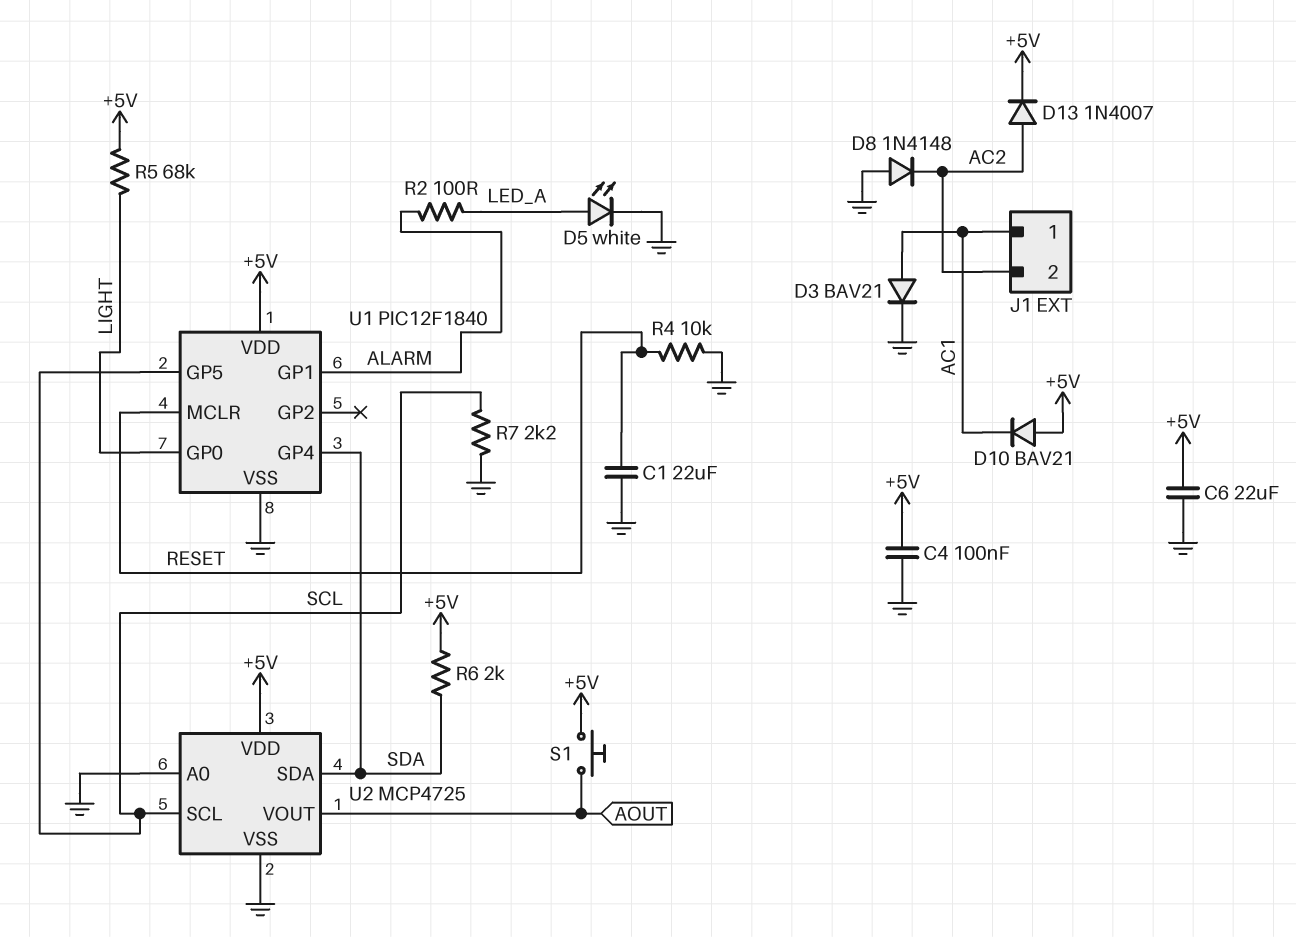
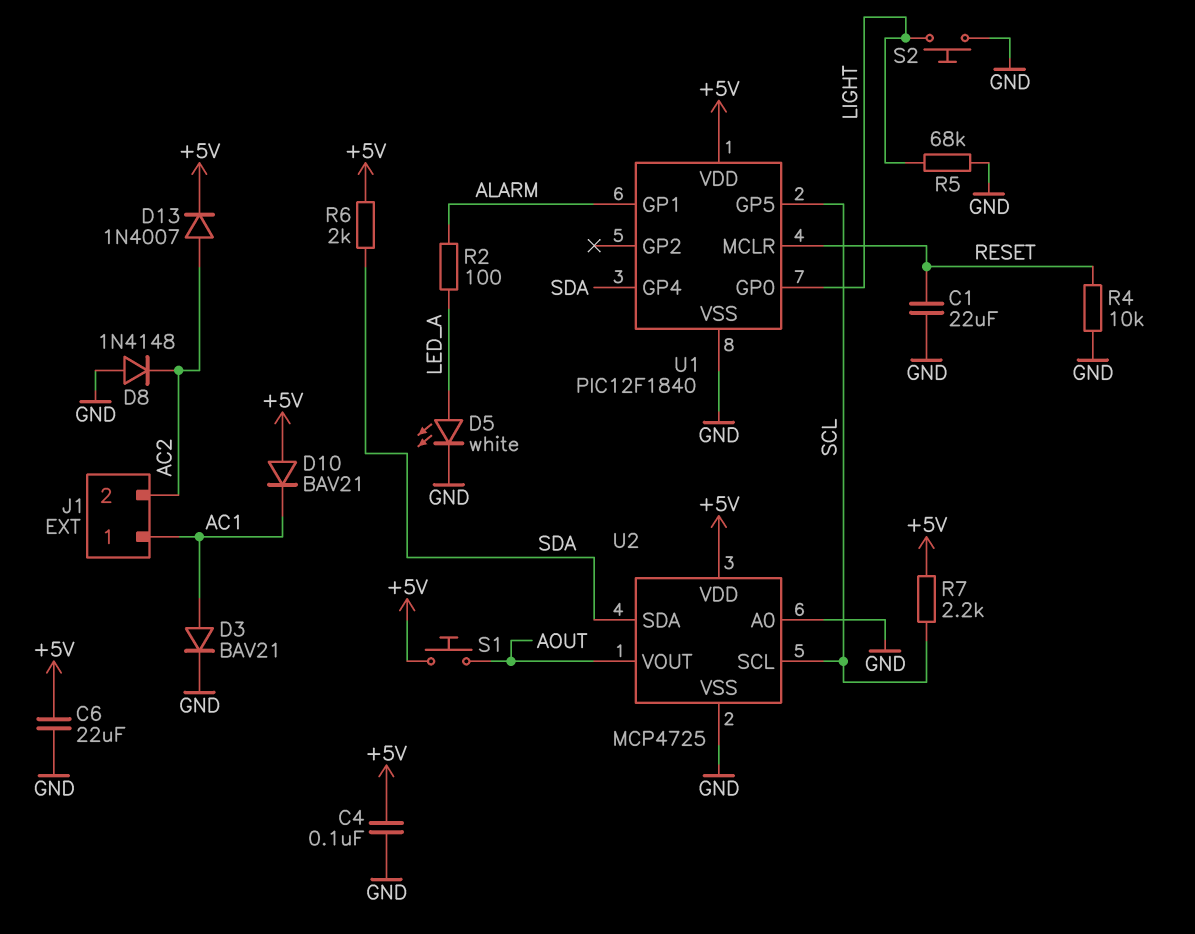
R5: 68k (+5V, LIGHT) -> 68k (GND, LIGHT)
R7: 2.2k (GND, SCL) -> 2.2k (+5V, SCL)
S2: none -> button (GND, LIGHT)

